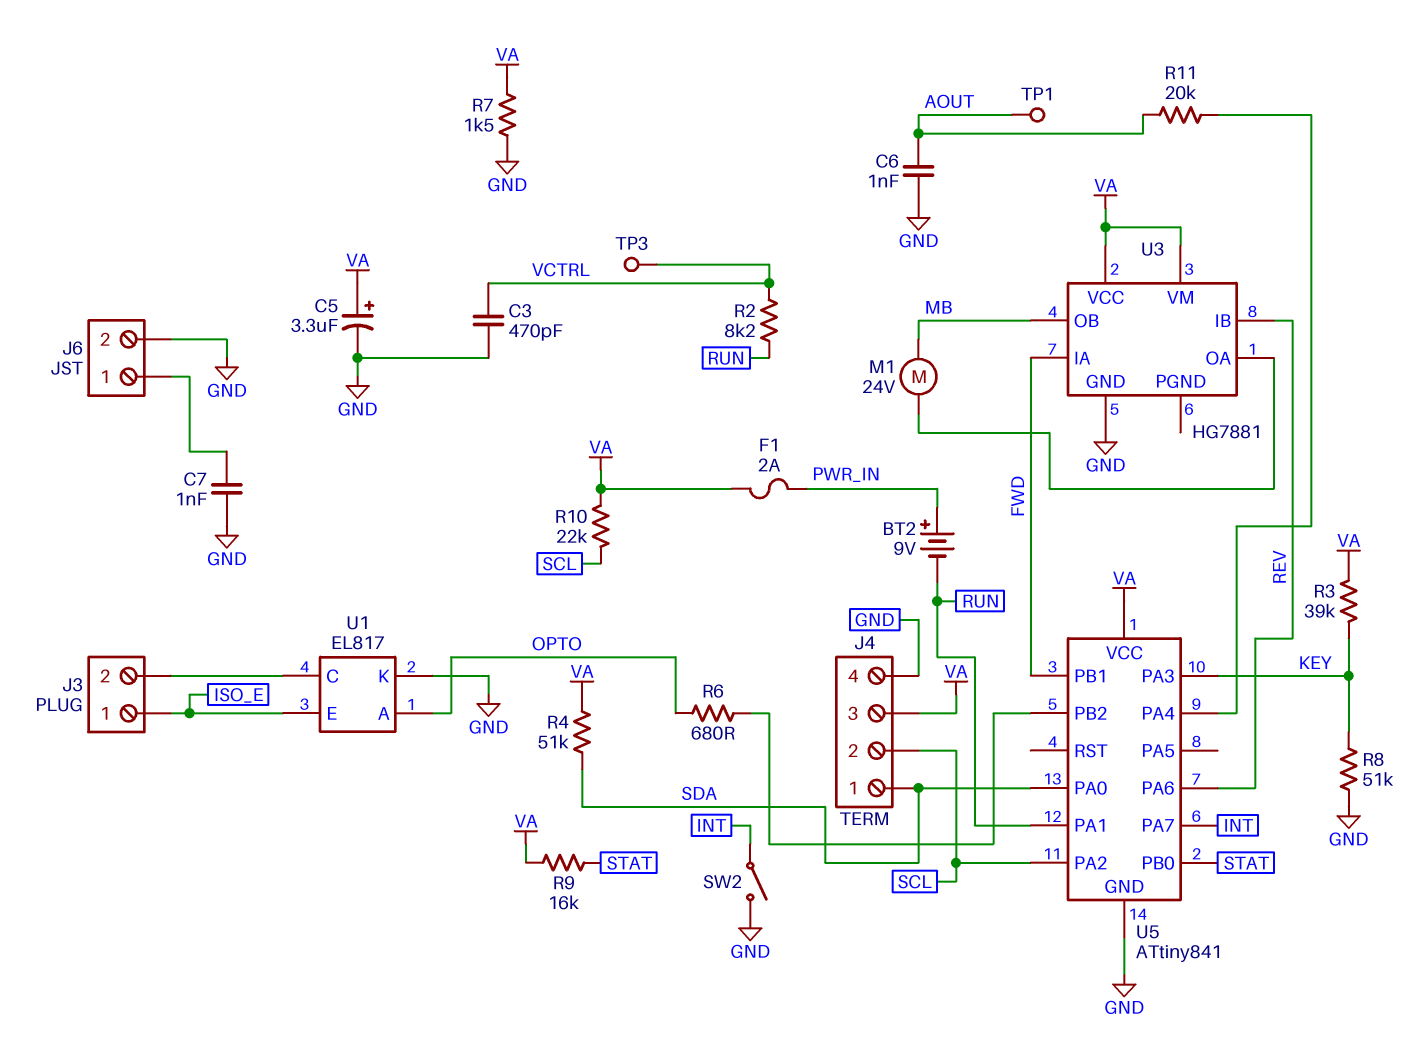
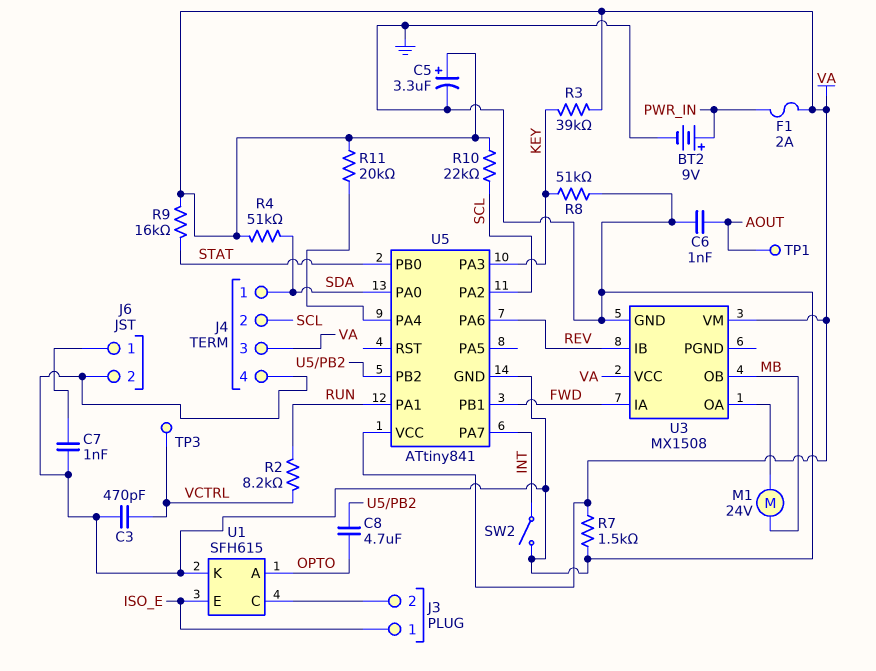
BT2: 9V (plus PWR_IN, minus RUN) -> 9V (plus PWR_IN, minus GND)
C8: none -> 4.7uF (OPTO, U5/PB2)
R6: 680 (OPTO, U5/PB2) -> none
R11: 20k (AOUT, U5/PA4) -> 20k (U5/PA4, VA)
U1: EL817 -> SFH615
U3: HG7881 -> MX1508

